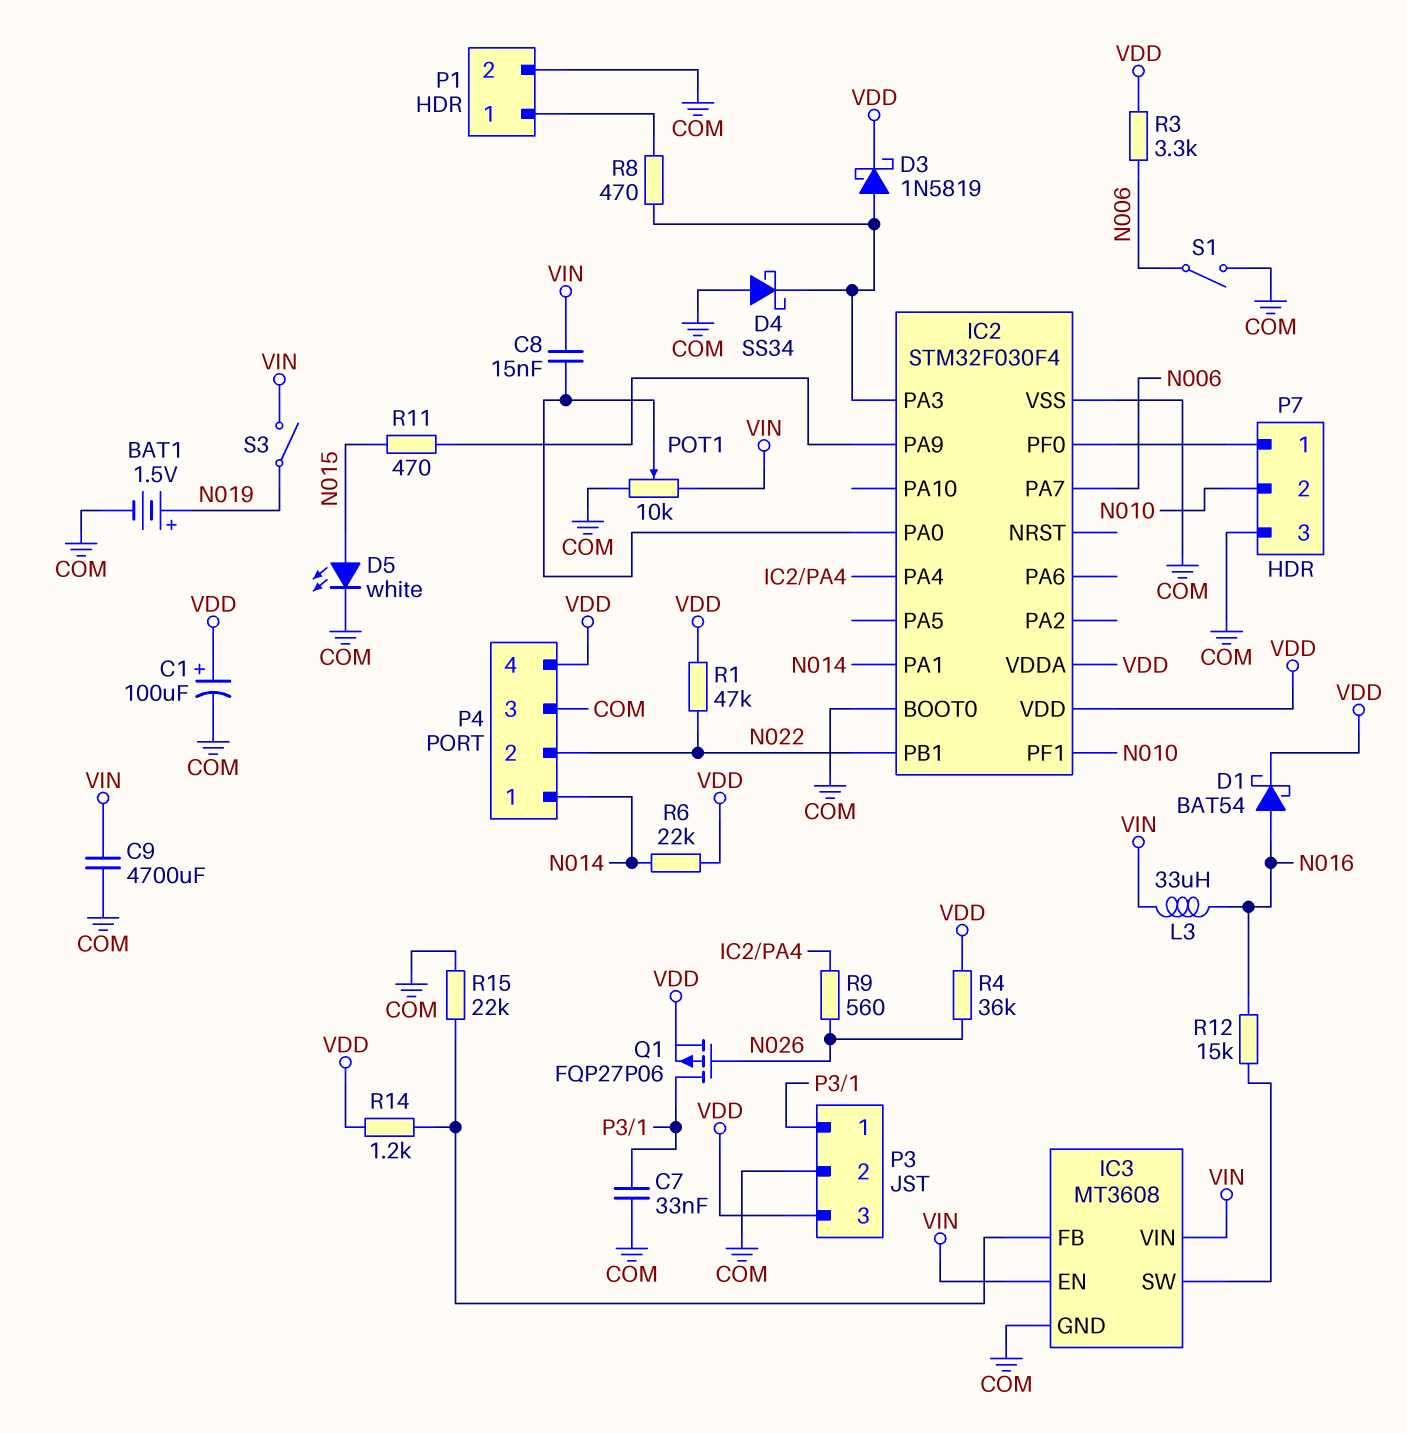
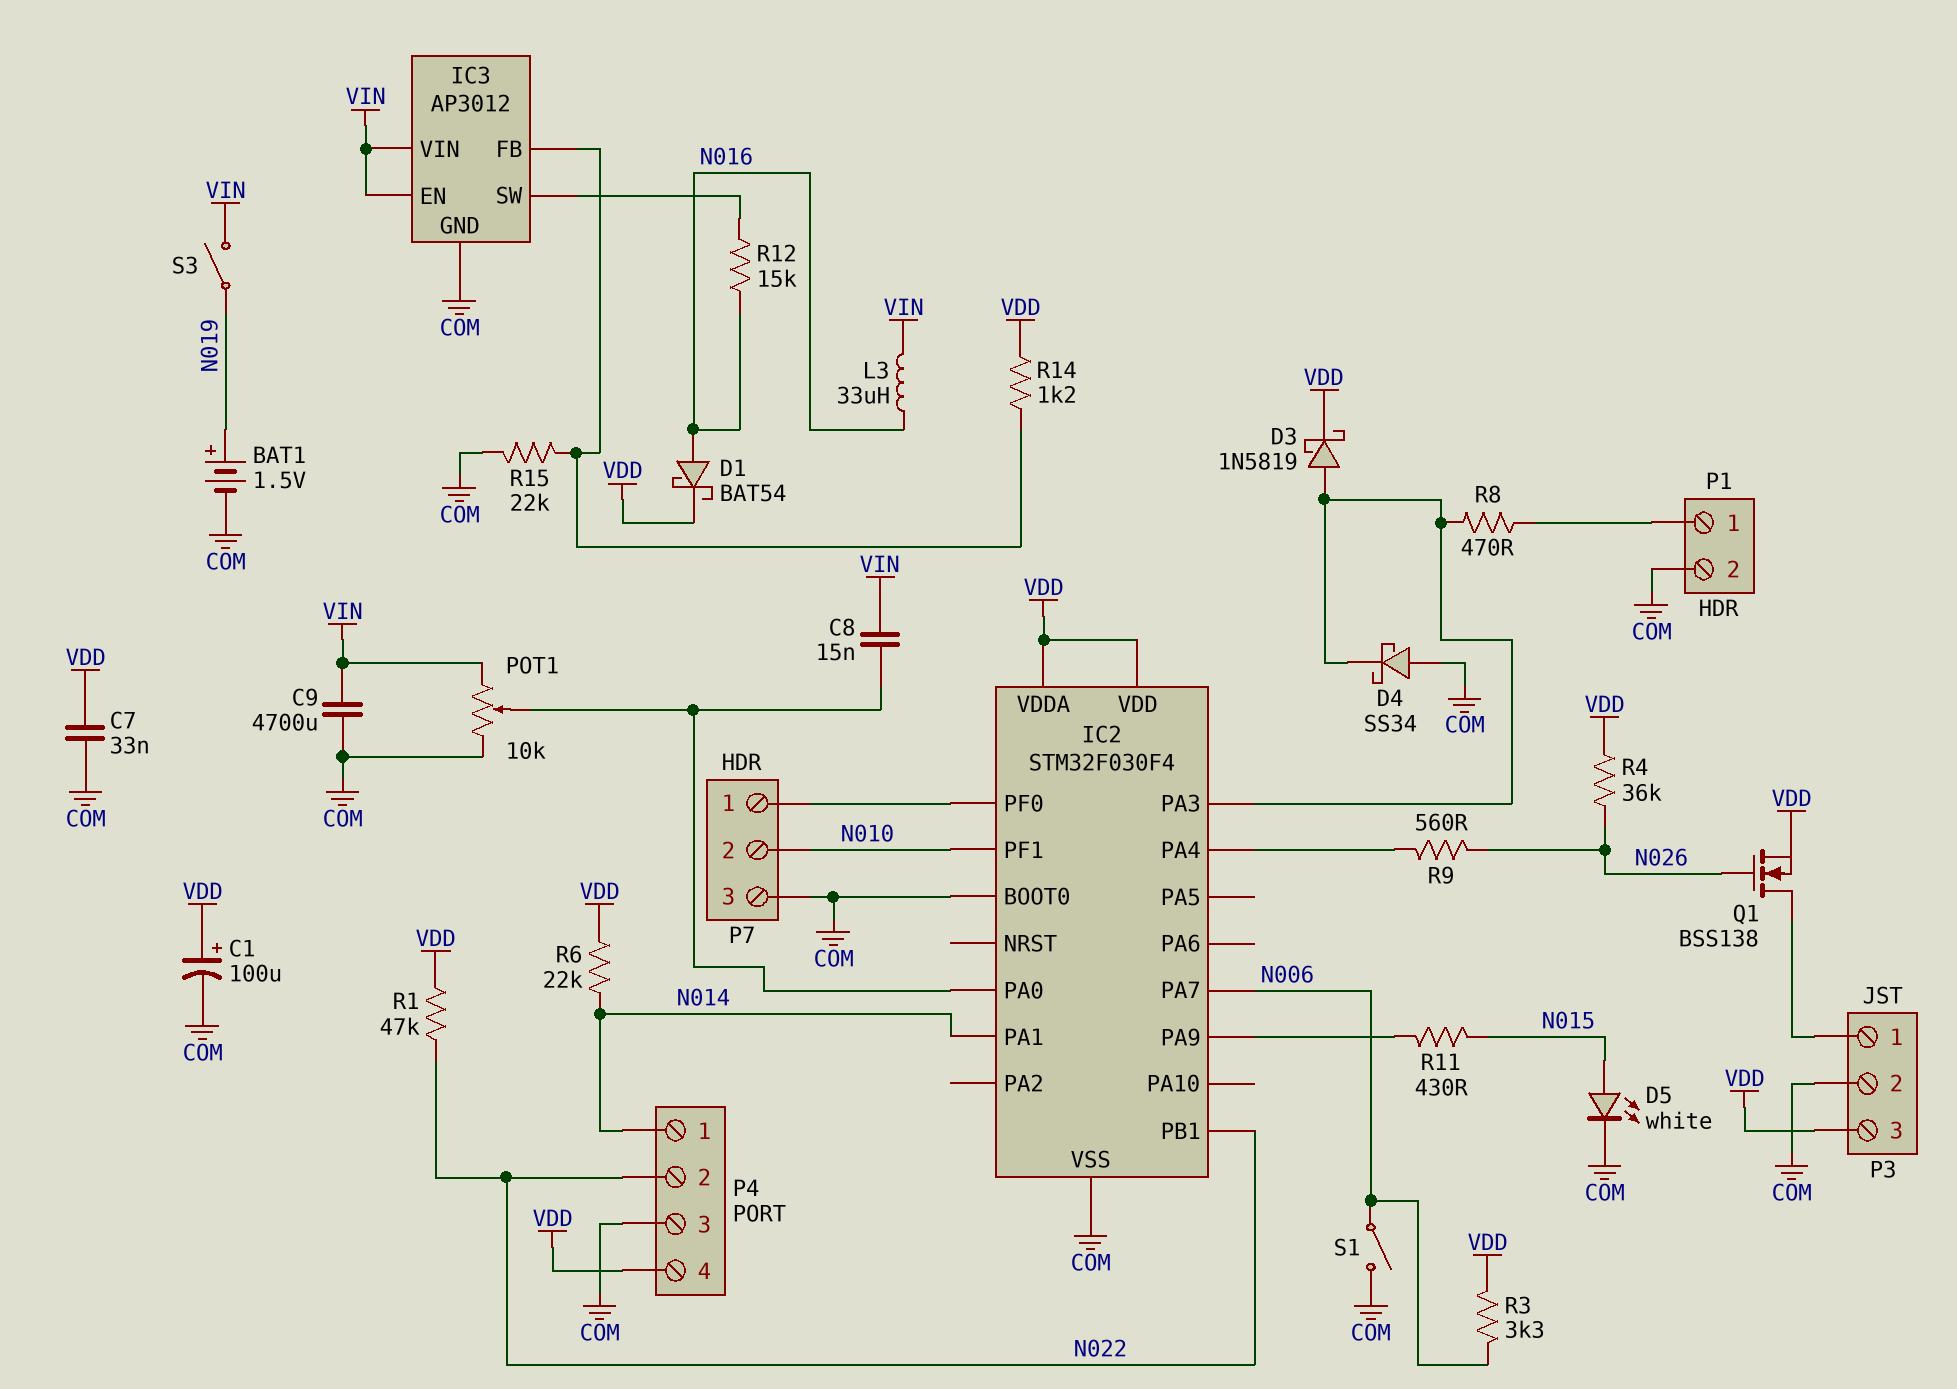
C7: 33nF (COM, P3/1) -> 33nF (COM, VDD)
IC3: MT3608 -> AP3012
Q1: PMOS FQP27P06 (G N026, D P3/1, S VDD) -> NMOS BSS138 (G N026, D P3/1, S VDD)
R11: 470 (IC2/PA9, N015) -> 430 (IC2/PA9, N015)

